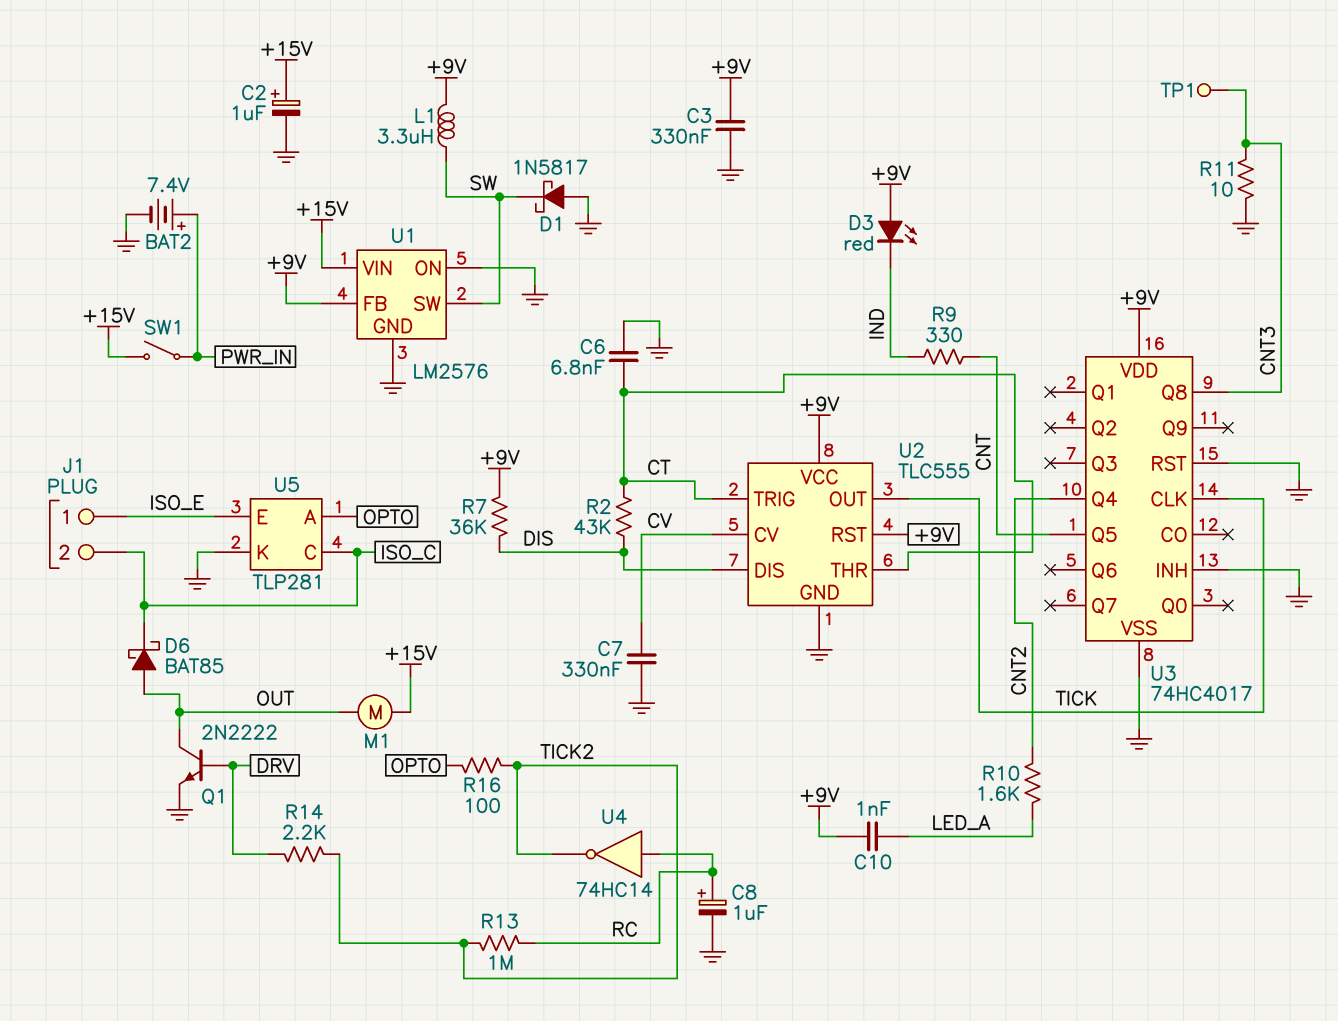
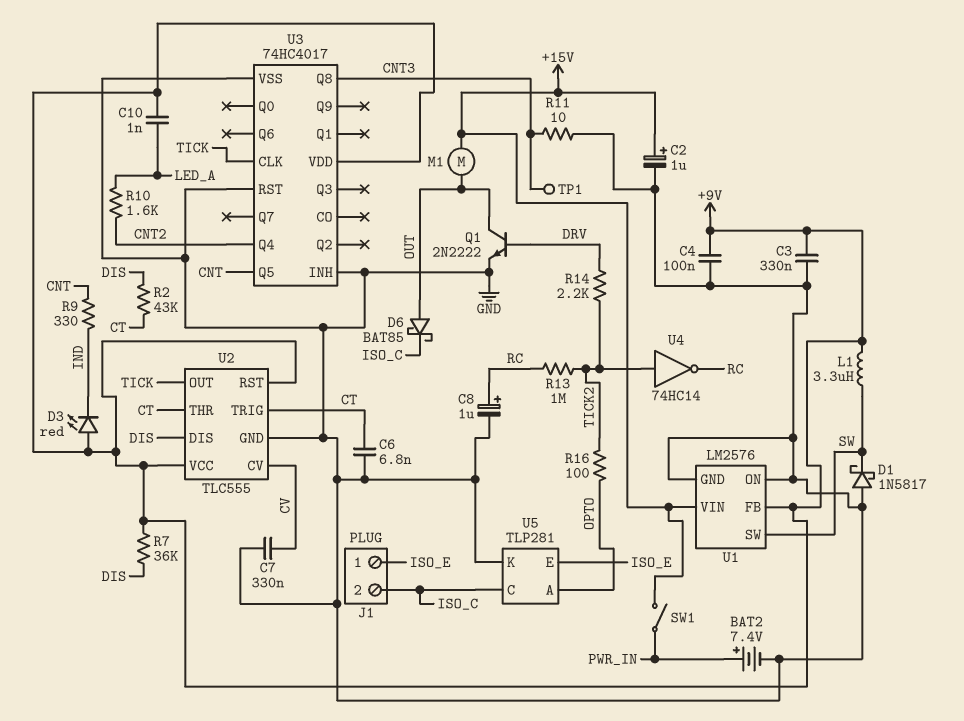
C4: none -> 100nF (+9V, GND)
U4: NOT 74HC14 (in RC, out TICK2) -> NOT 74HC14 (in TICK2, out RC)

